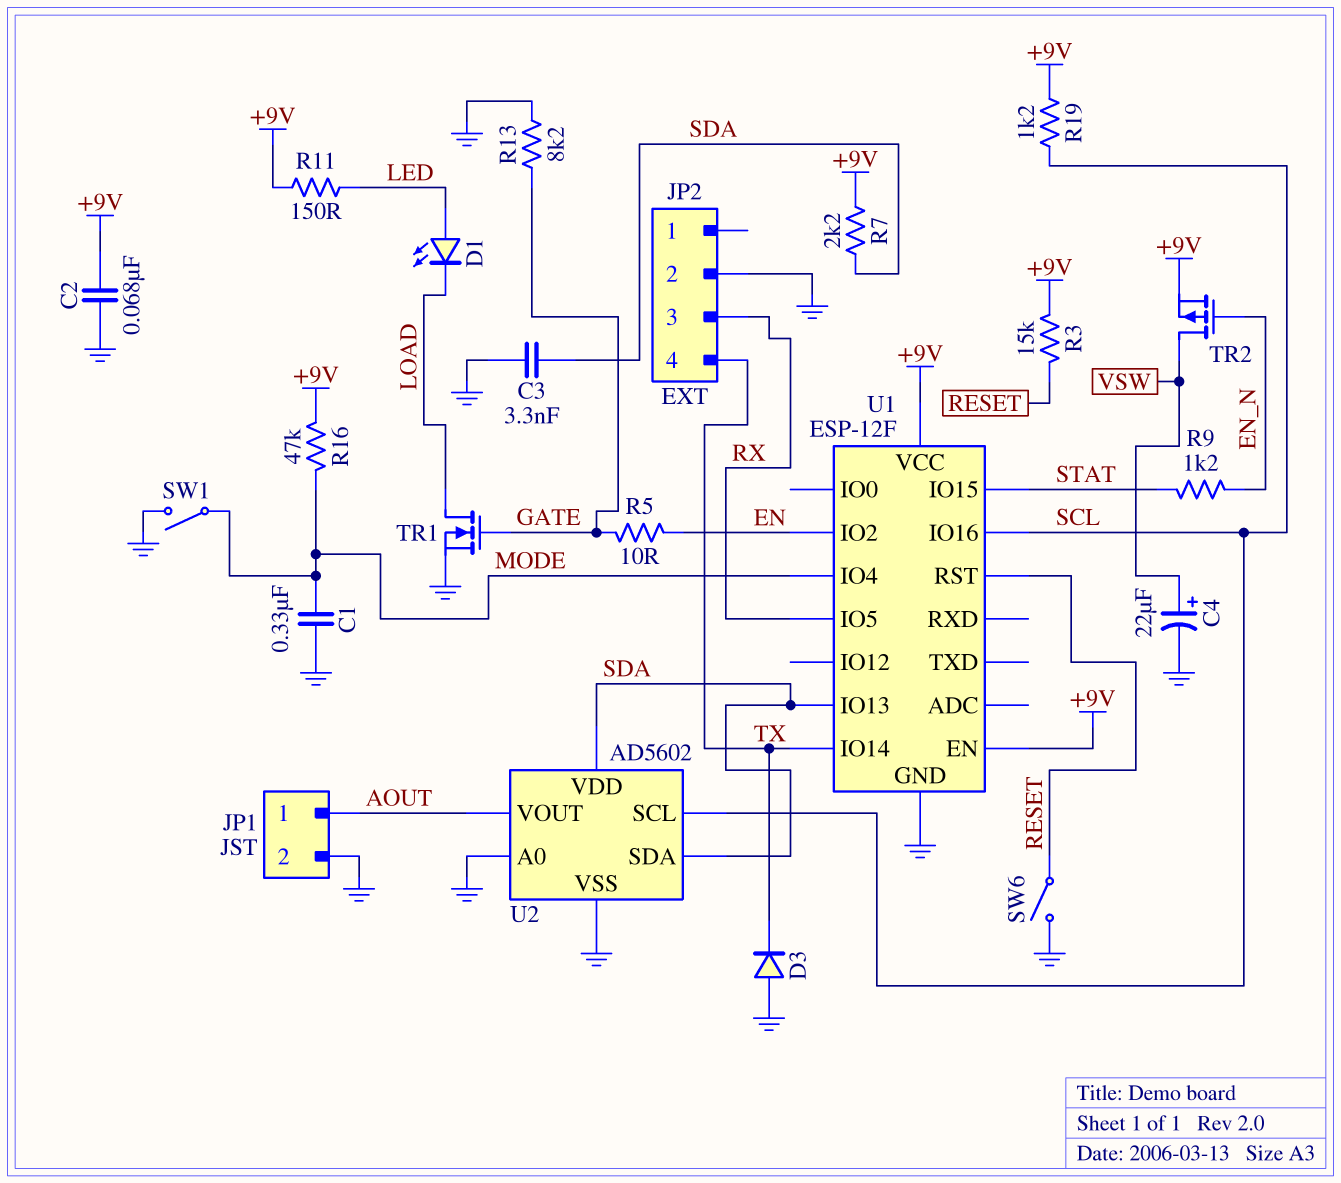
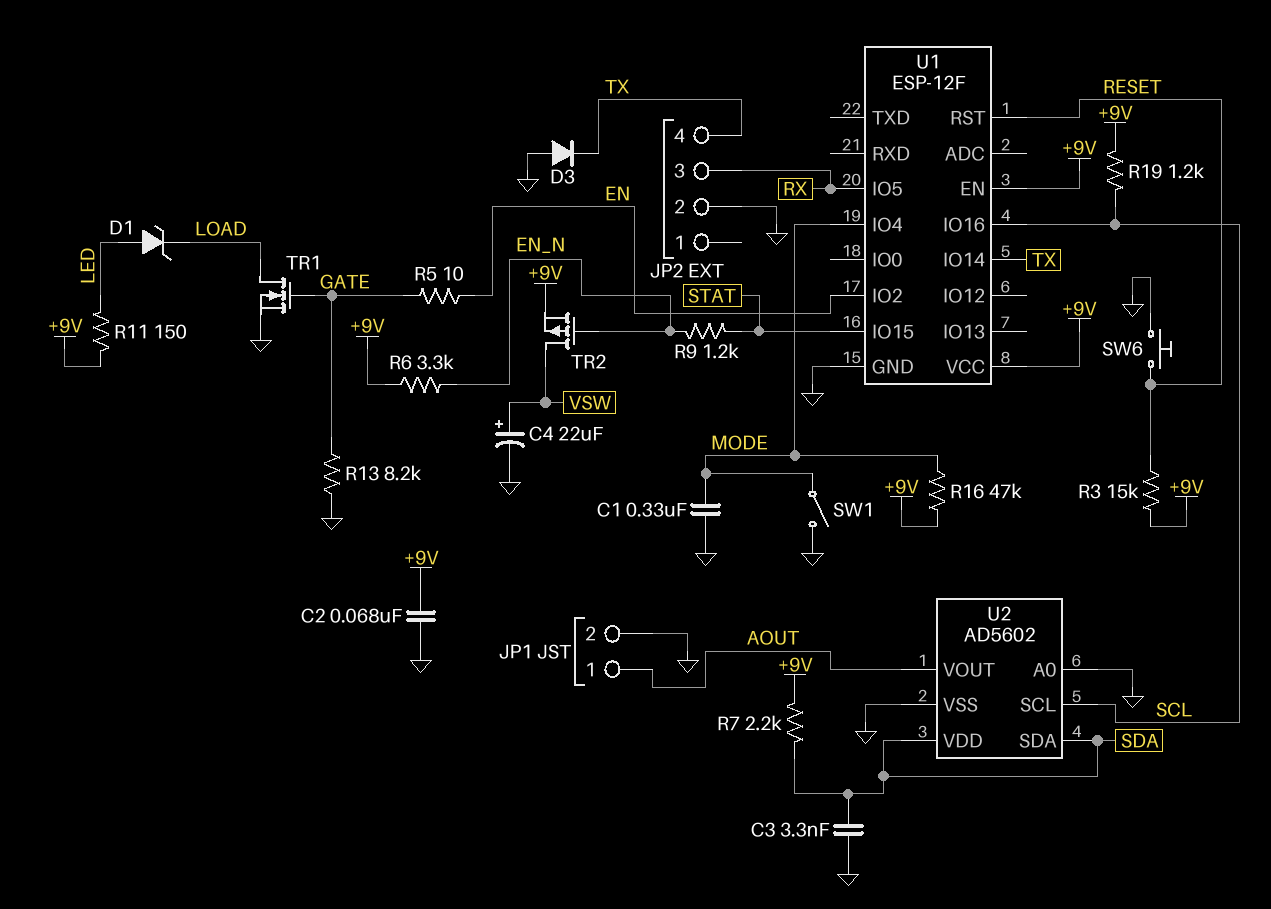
D1: LED (A LED, K LOAD) -> zener (A LED, K LOAD)
R6: none -> 3.3k (+9V, EN_N)
SW6: switch (GND, RESET) -> button (GND, RESET)
U1 pin IO13: SDA -> none

